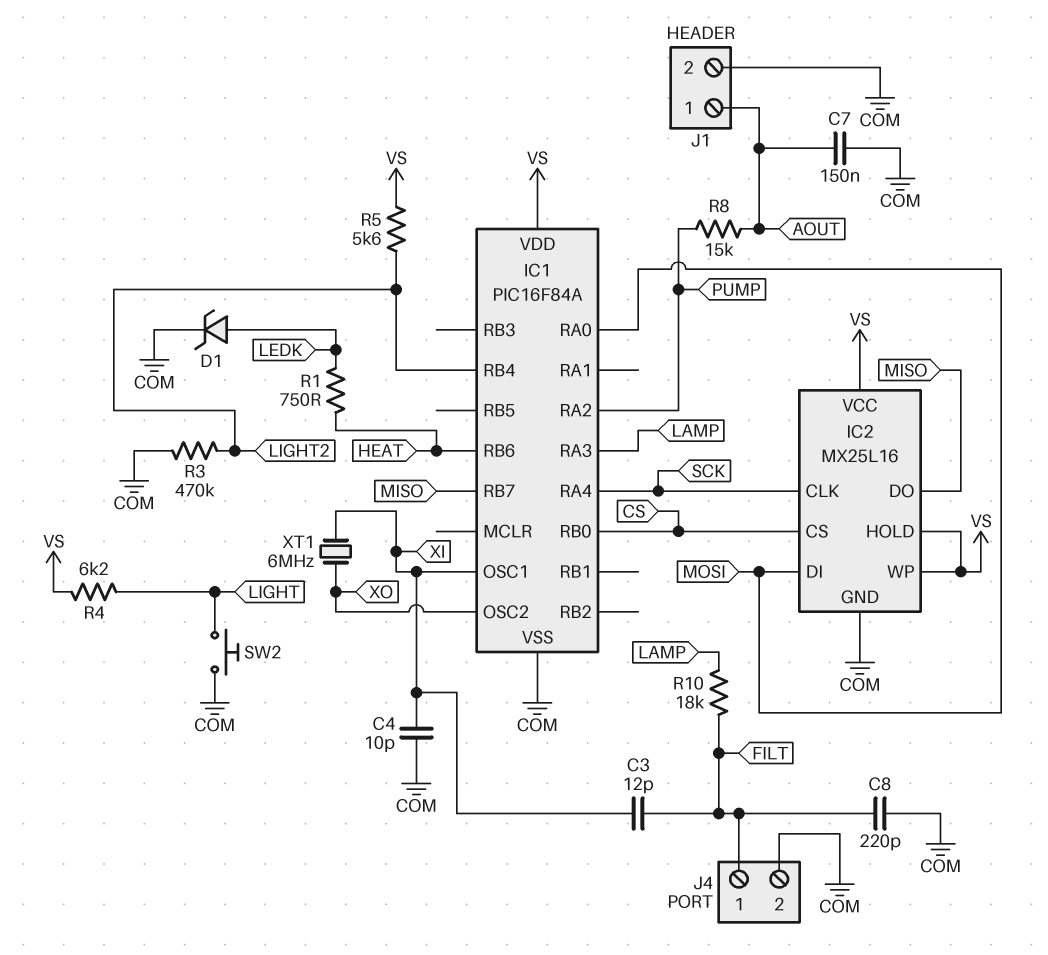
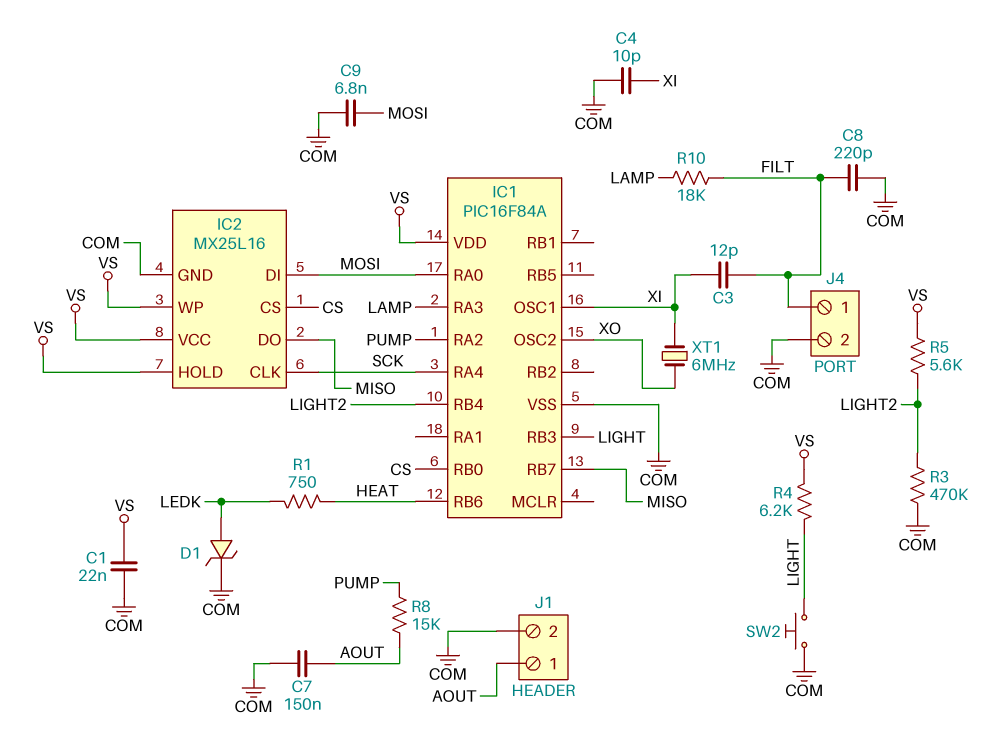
C1: none -> 22nF (COM, VS)
C9: none -> 6.8nF (COM, MOSI)
IC1 pin RB3: none -> LIGHT

